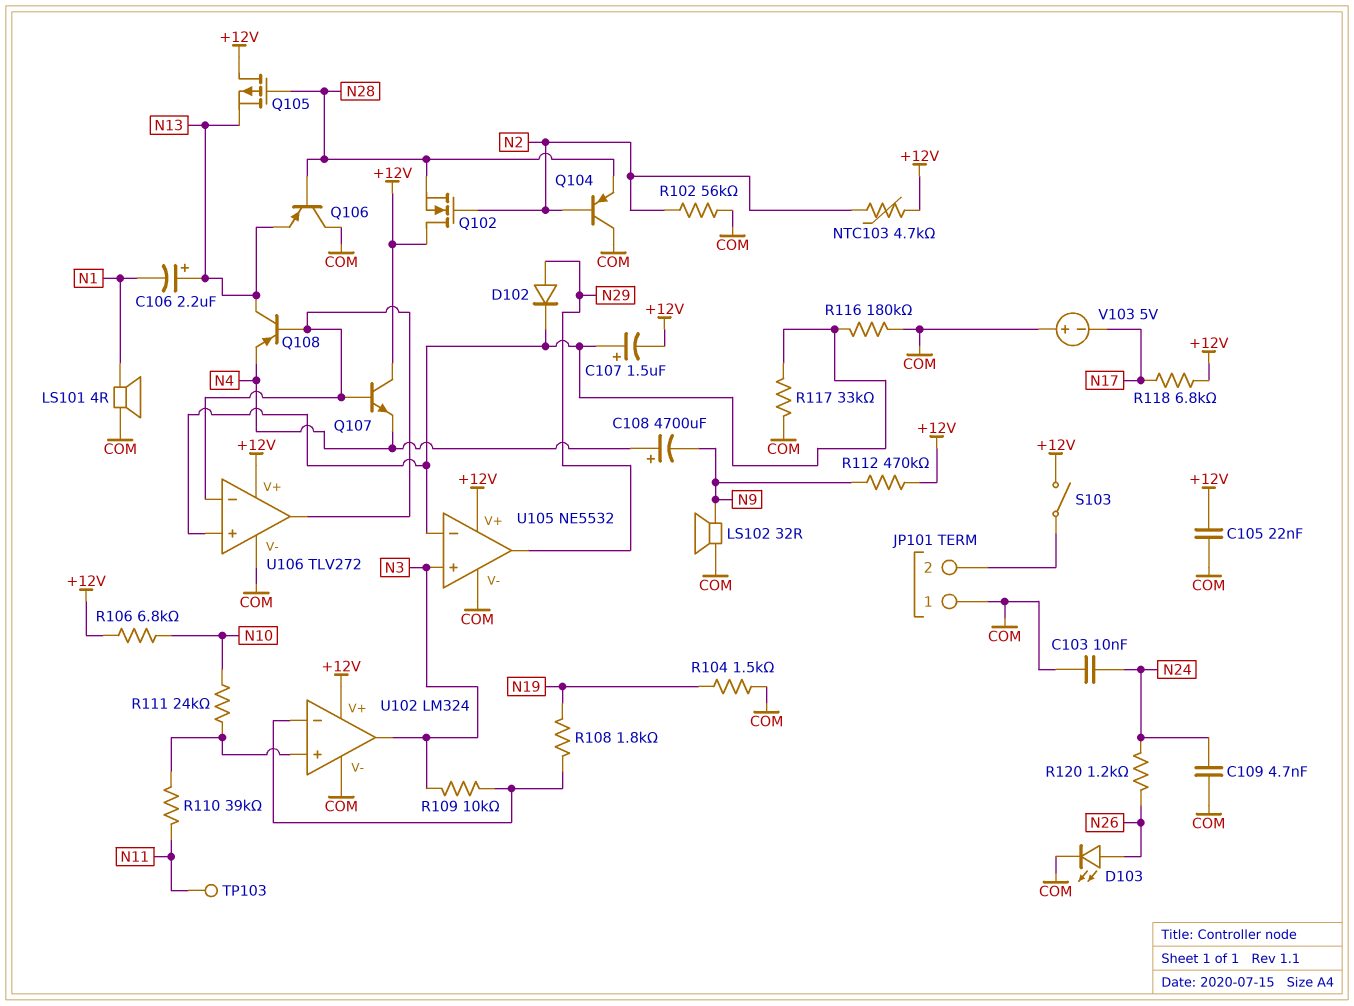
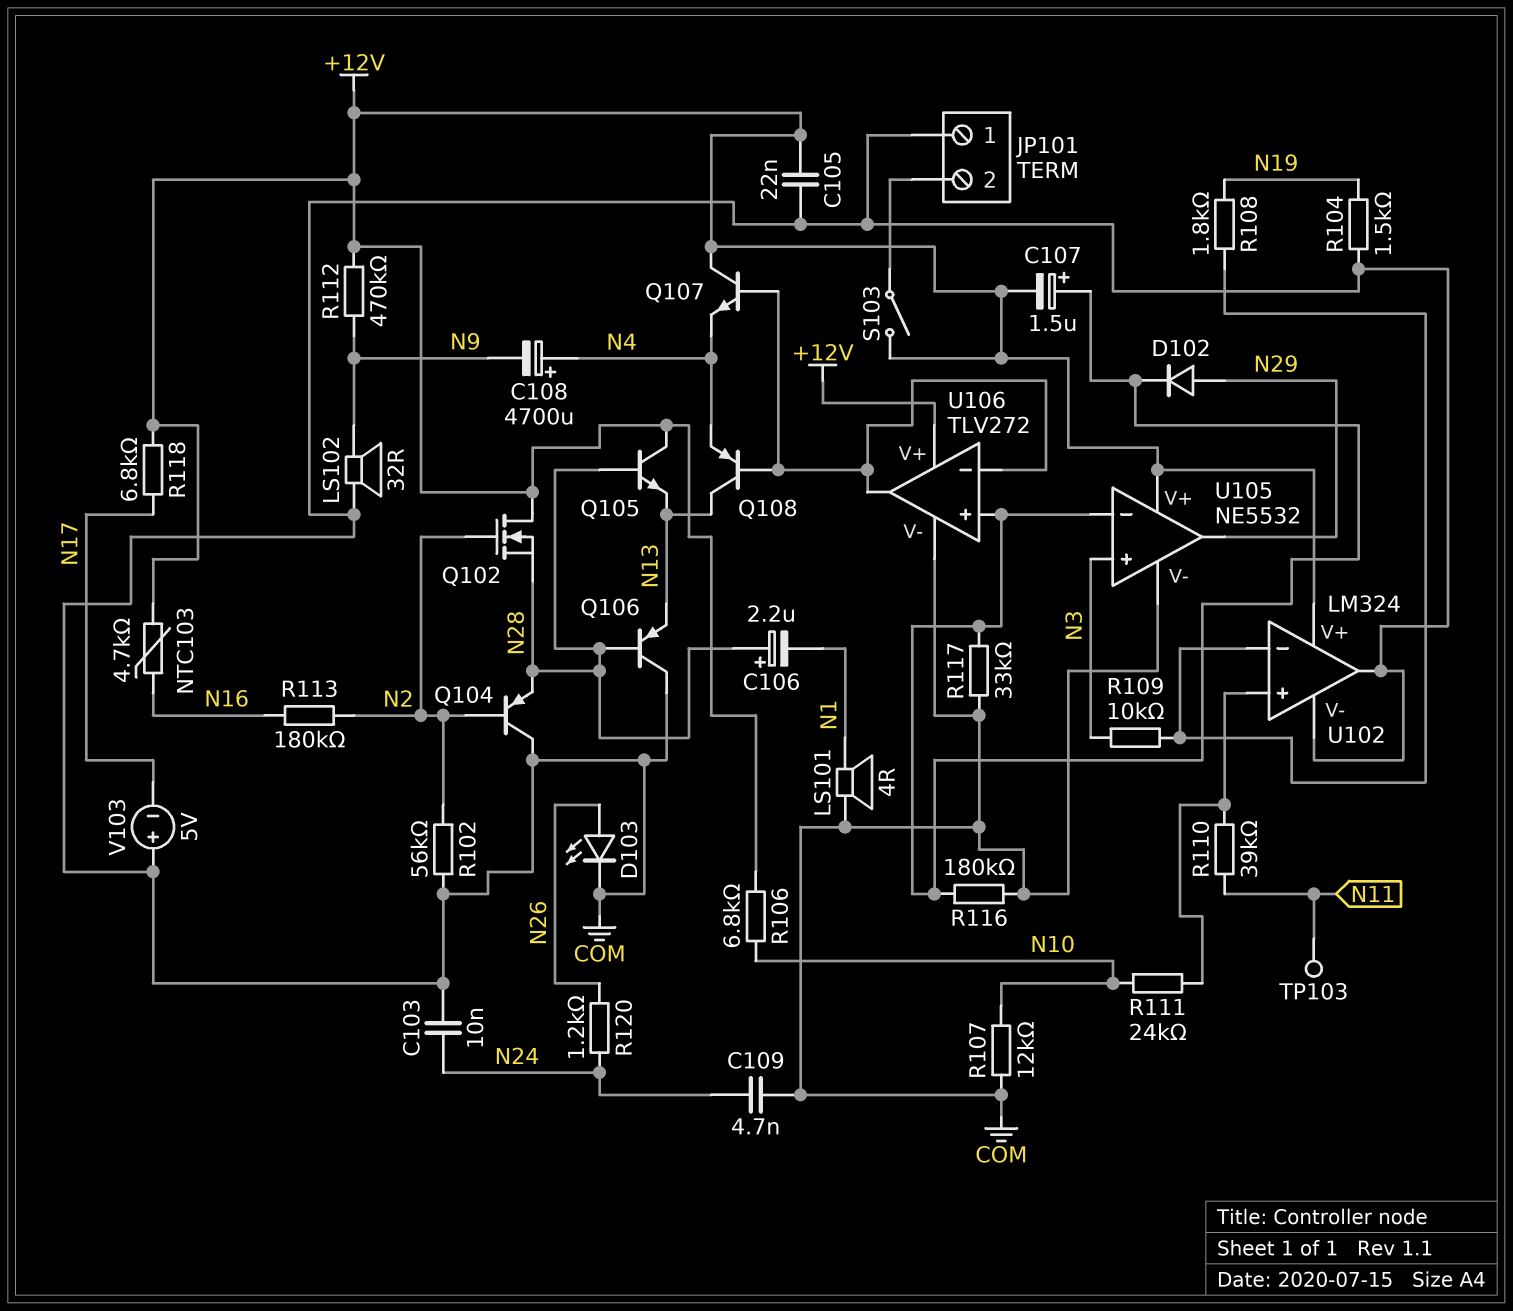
C106: 2.2uF (plus N13, minus N1) -> 2.2uF (plus N28, minus N1)
NTC103: 4.7k (+12V, N2) -> 4.7k (+12V, N16)
Q105: PMOS (G N28, D +12V, S N13) -> NPN (B N28, C +12V, E N13)
R107: none -> 12k (COM, N10)
R113: none -> 180k (N2, N16)
U102 pin out: N3 -> COM

